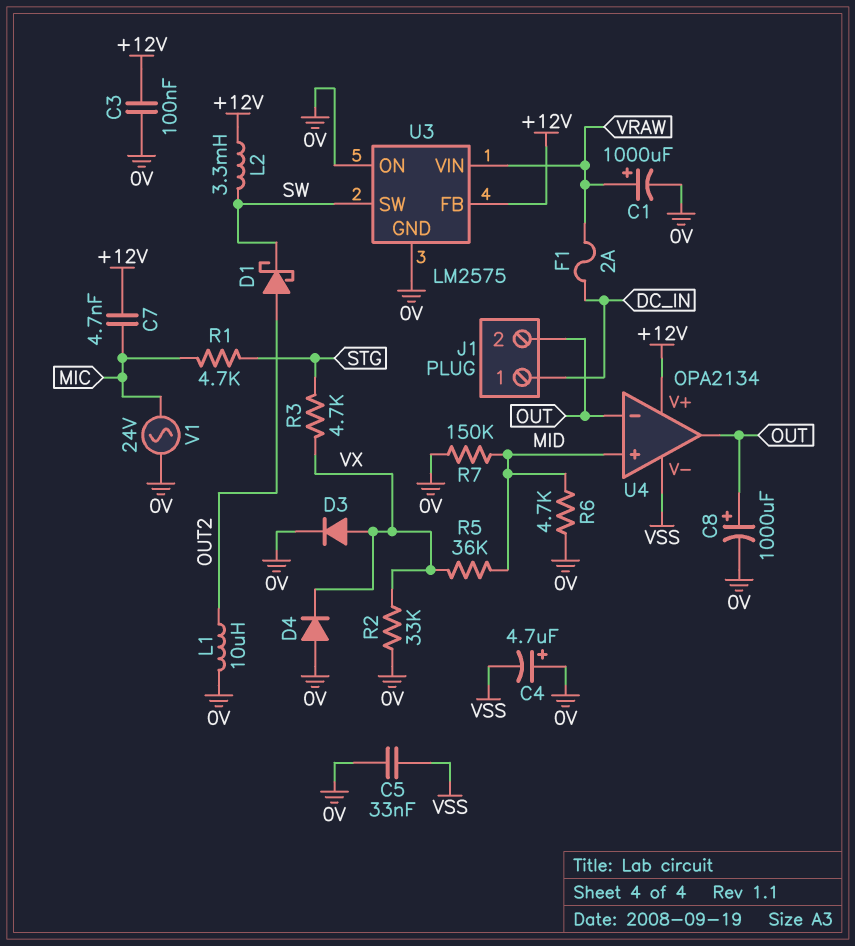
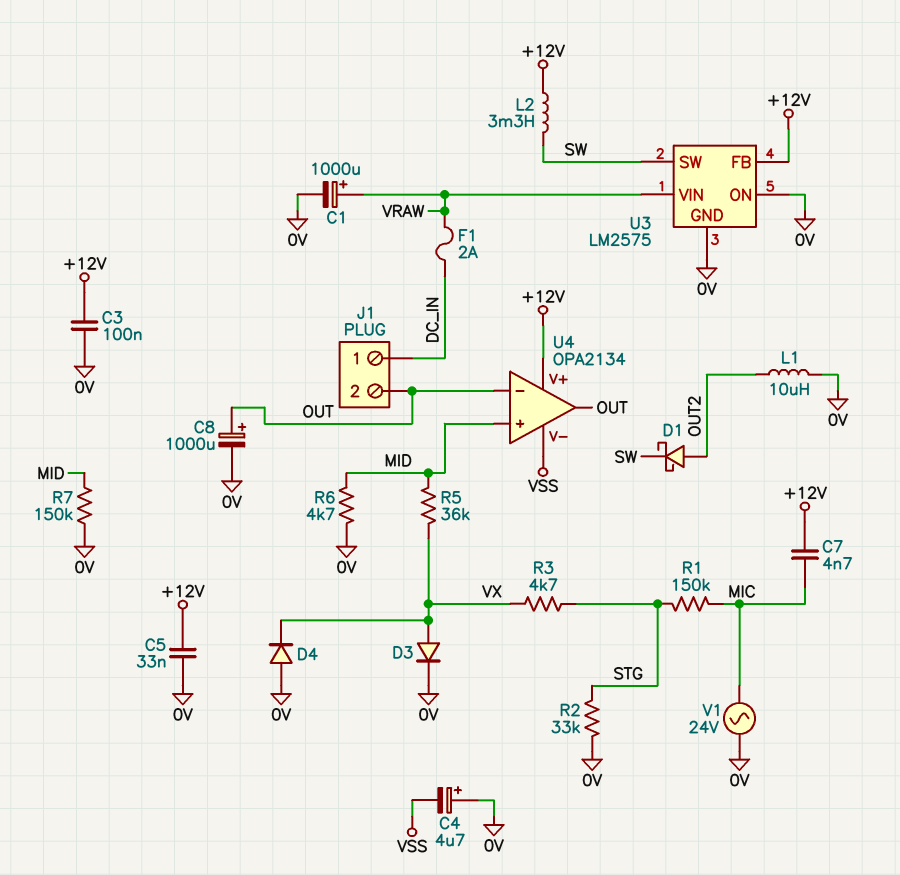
C5: 33nF (0V, VSS) -> 33nF (+12V, 0V)
R1: 4.7k (MIC, STG) -> 150k (MIC, STG)
R2: 33k (0V, VX) -> 33k (0V, STG)

